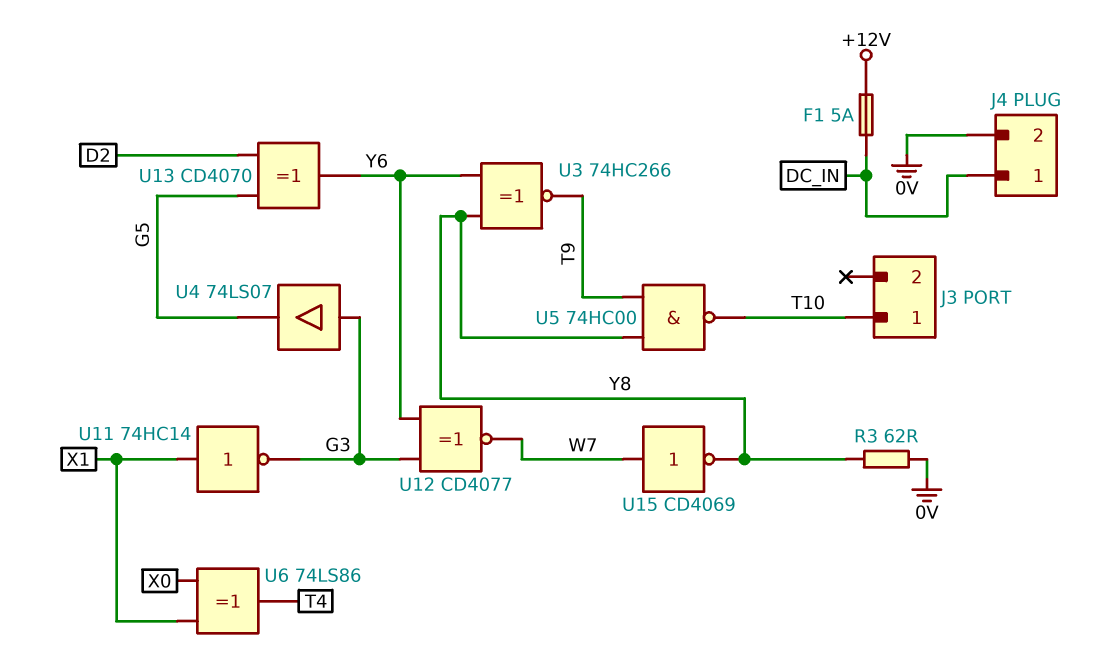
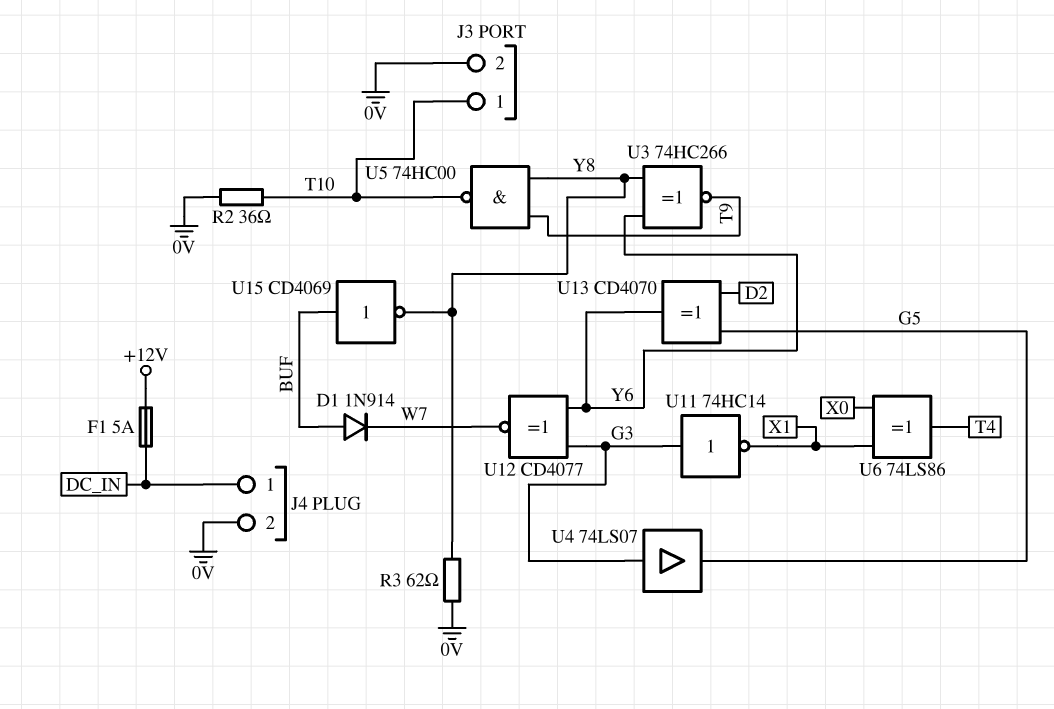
D1: none -> diode 1N914 (A BUF, K W7)
J3 pin 2: none -> 0V
R2: none -> 36 (0V, T10)
U11: NOT 74HC14 (in X1, out G3) -> NOT 74HC14 (in G3, out X1)
U15: NOT CD4069 (in W7, out Y8) -> NOT CD4069 (in BUF, out Y8)

